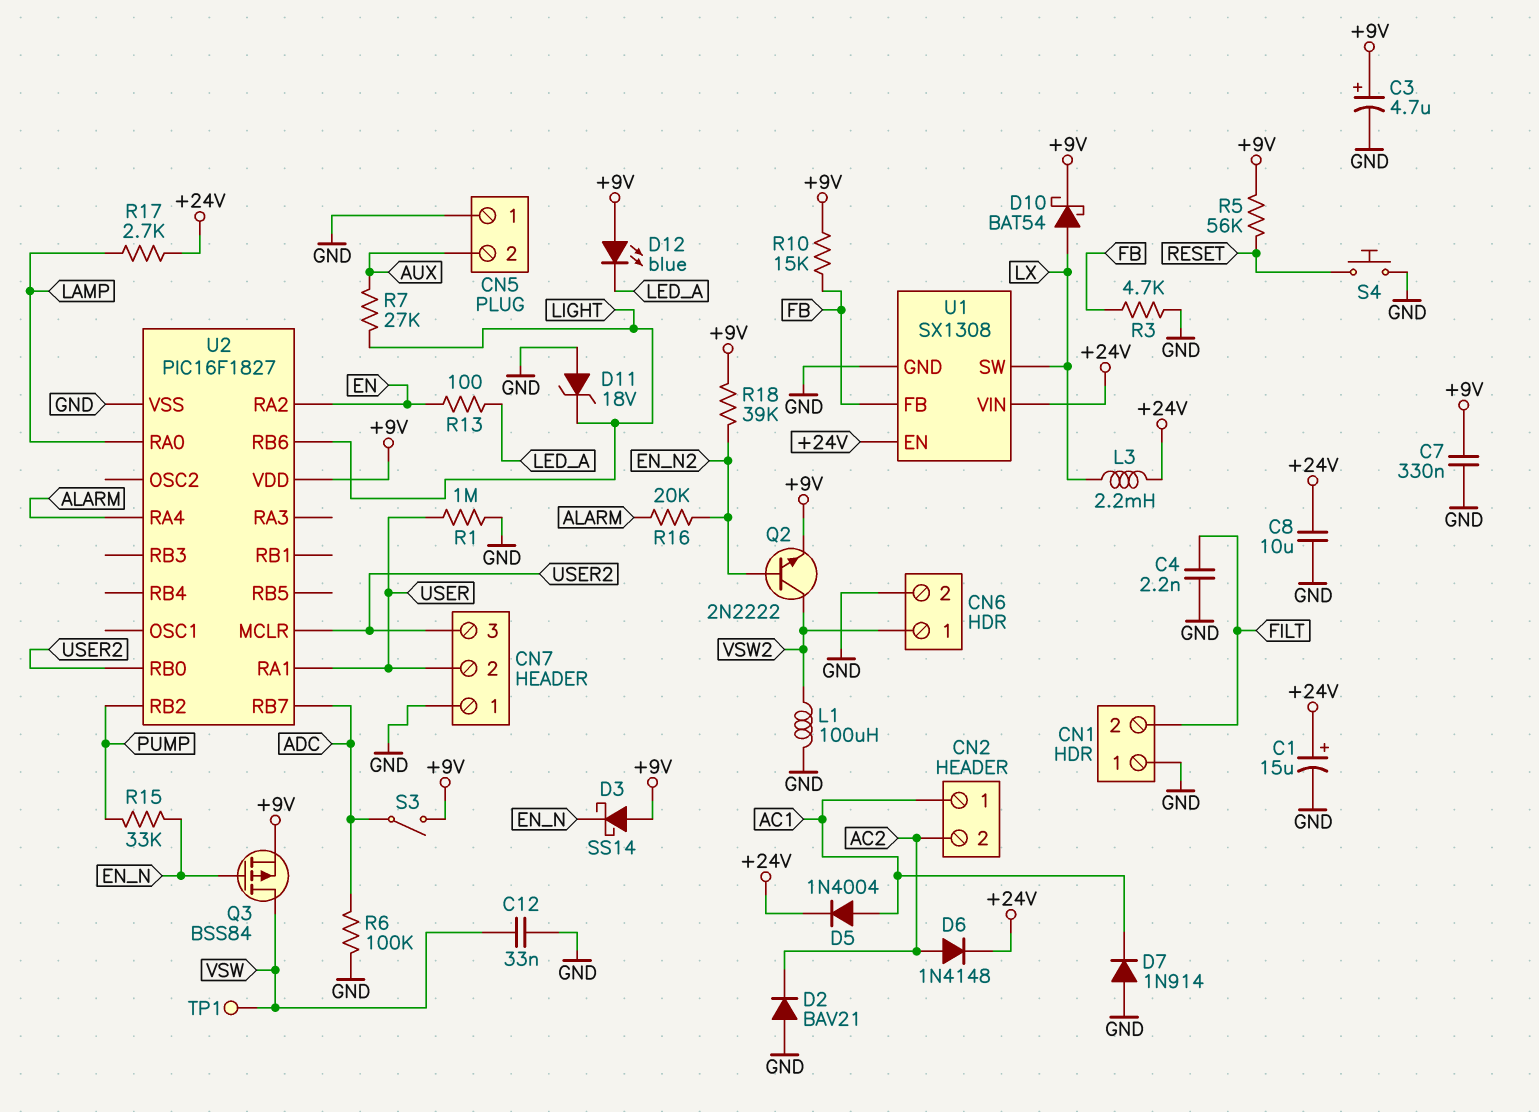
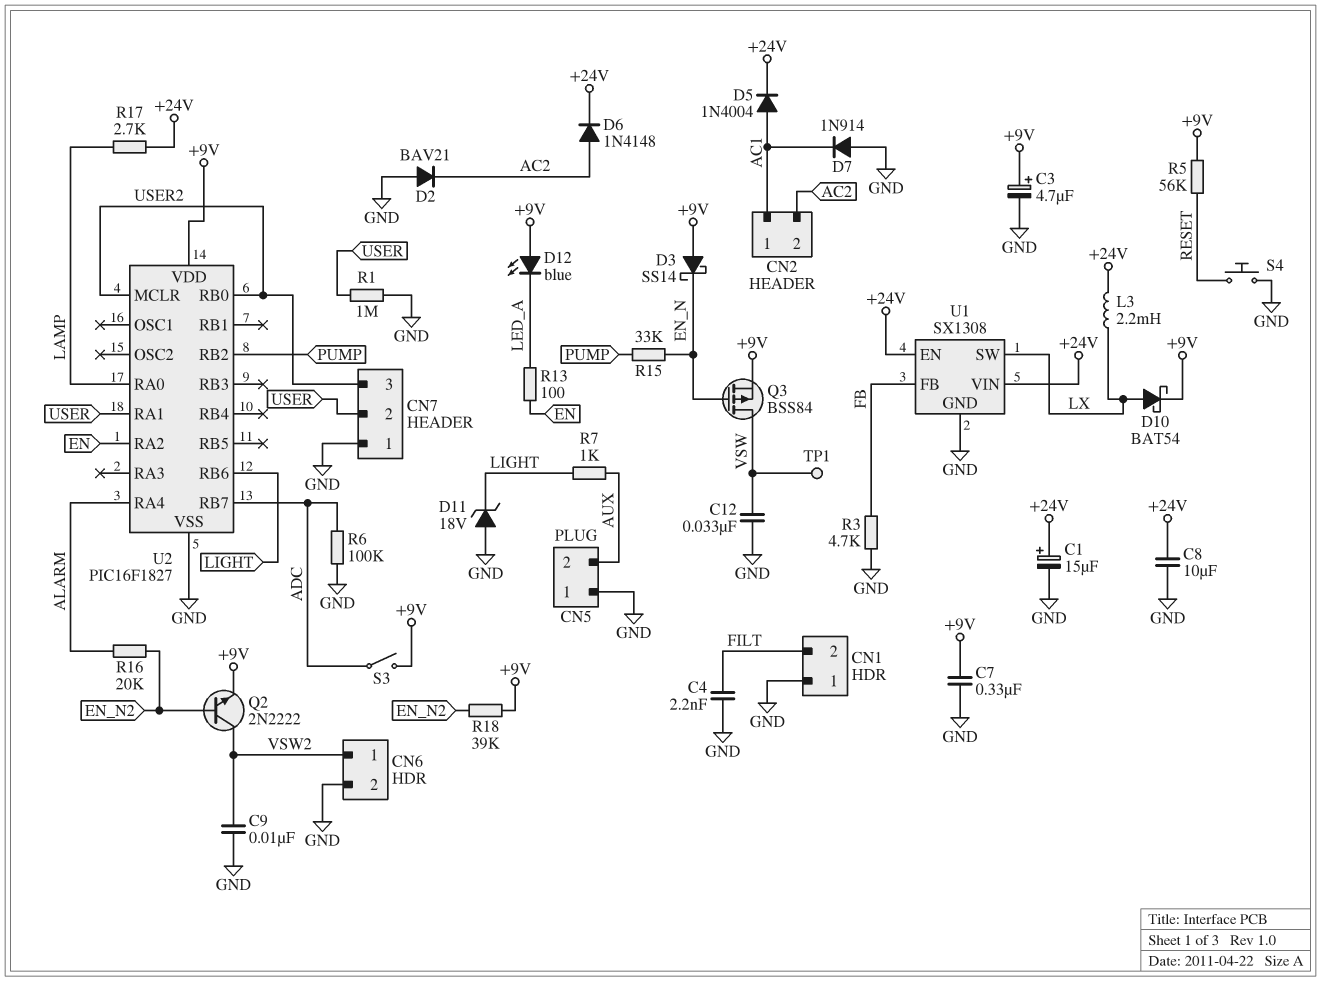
C9: none -> 10nF (GND, VSW2)
L1: 100uH (GND, VSW2) -> none
R7: 27k (AUX, LIGHT) -> 1k (AUX, LIGHT)
R10: 15k (+9V, FB) -> none

